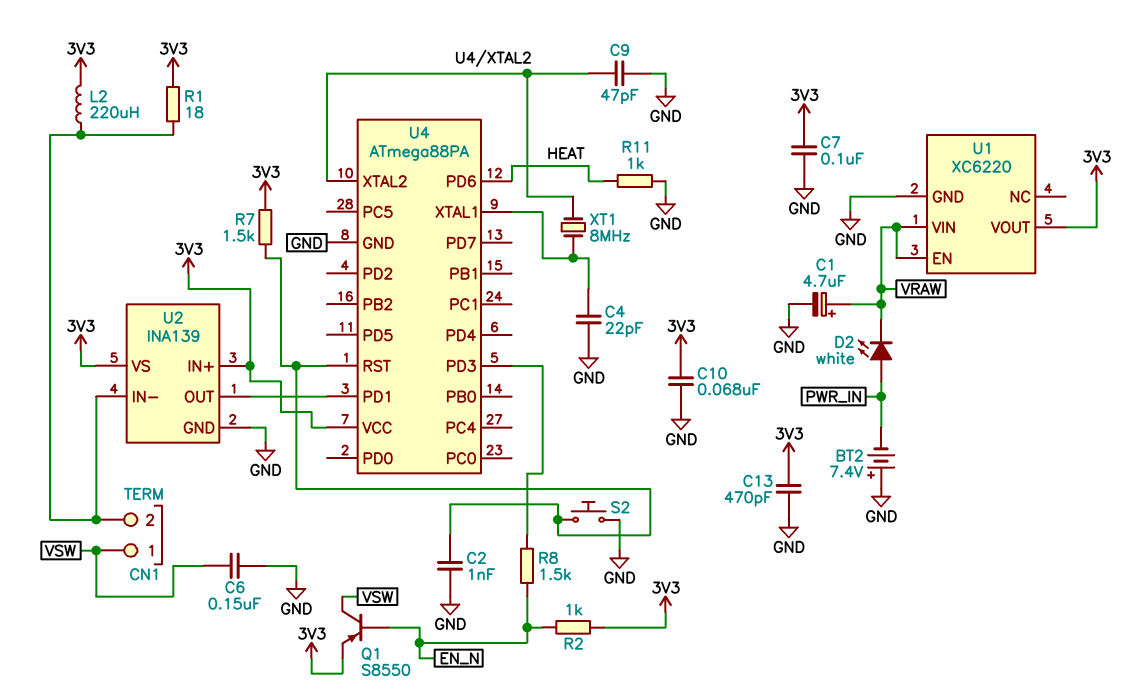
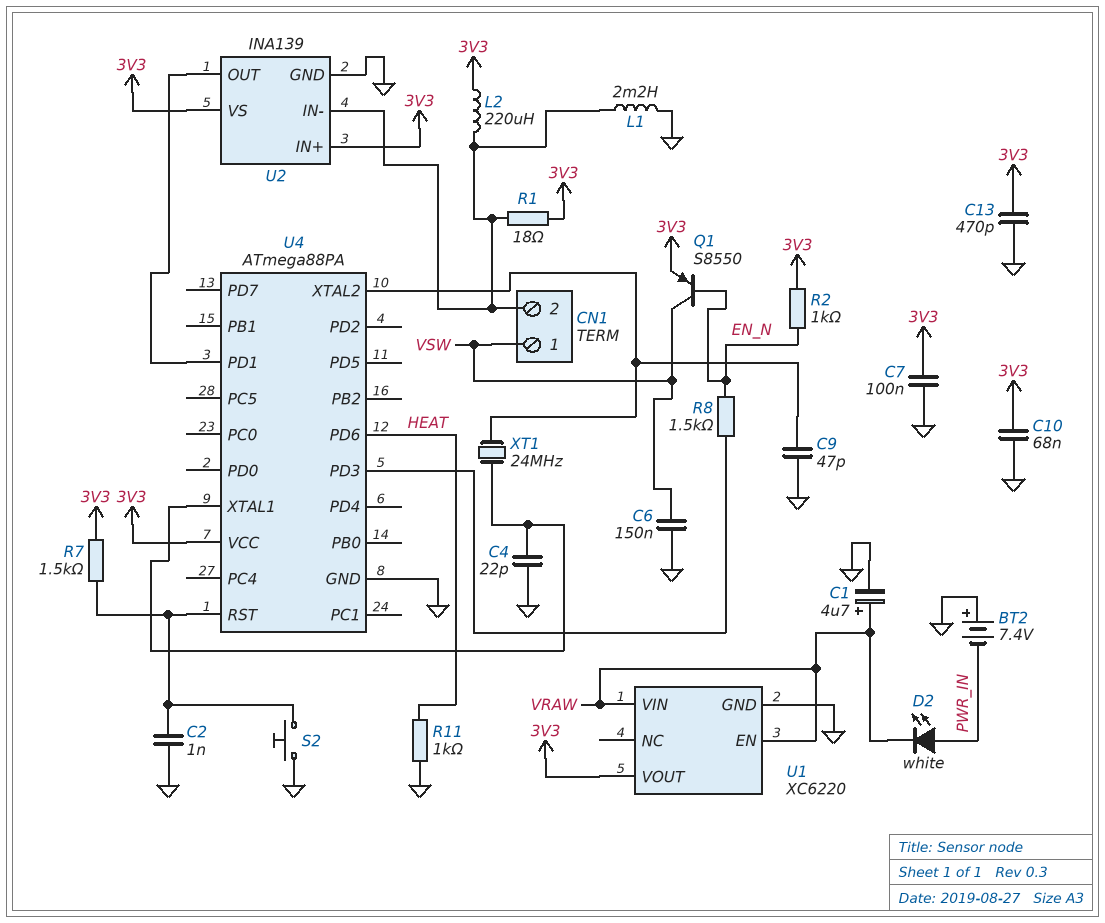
L1: none -> 2.2mH (CN1/2, GND)
XT1: 8MHz (U4/XTAL1, U4/XTAL2) -> 24MHz (U4/XTAL1, U4/XTAL2)

